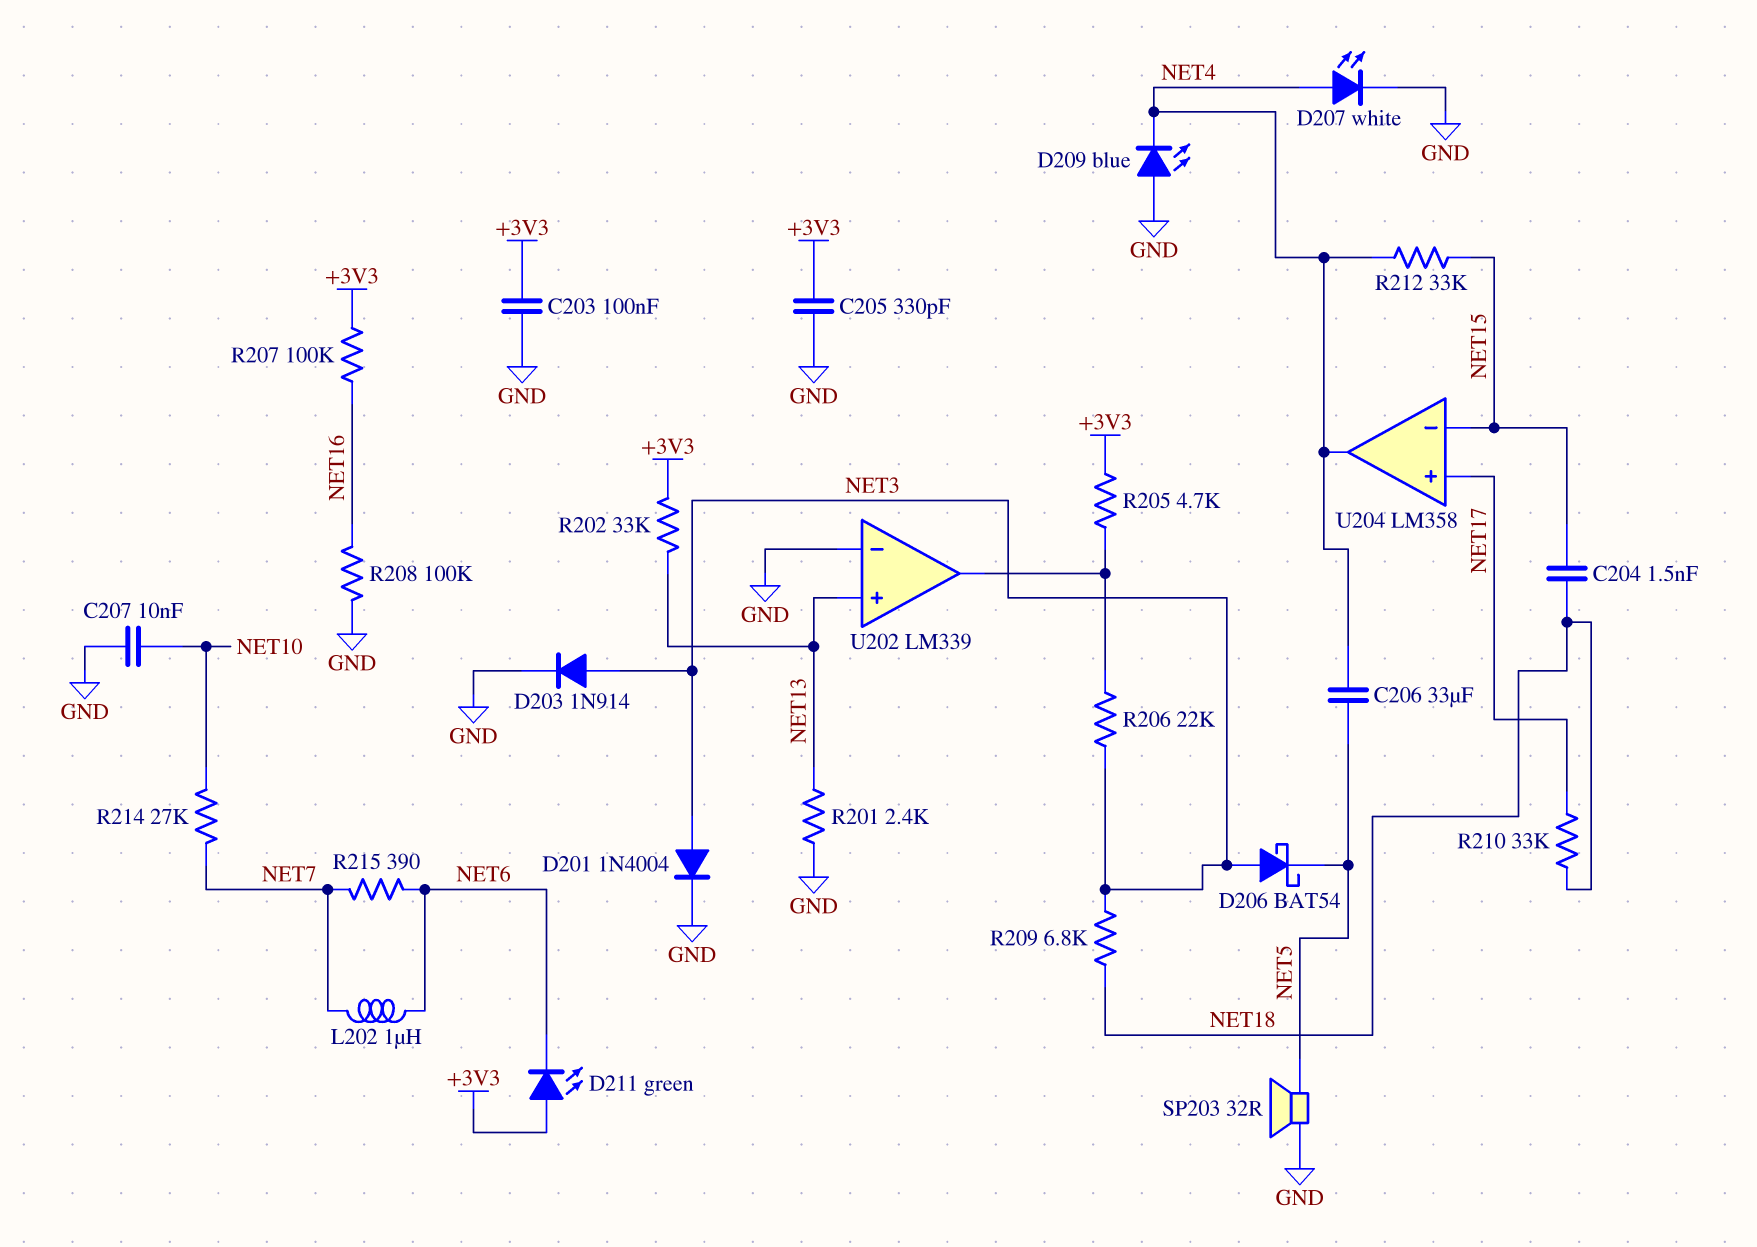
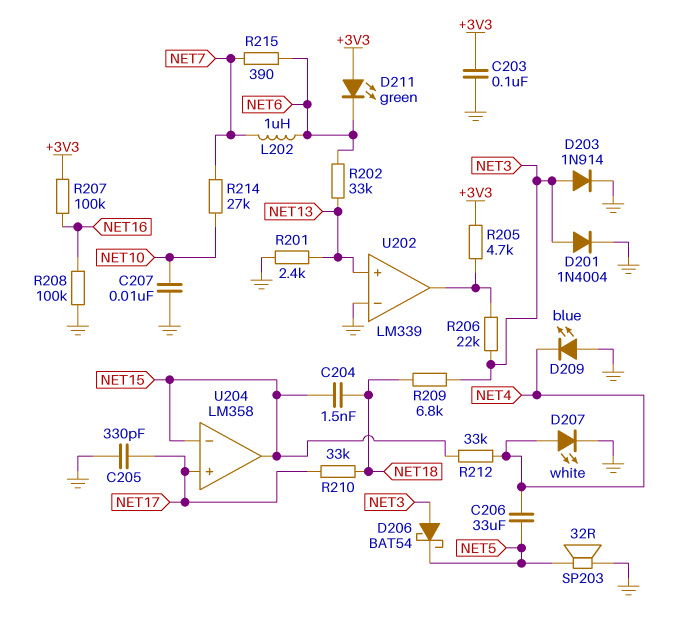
C205: 330pF (+3V3, GND) -> 330pF (GND, NET17)
R202: 33k (+3V3, NET13) -> 33k (NET6, NET13)
U204 pin out: NET4 -> NET15

